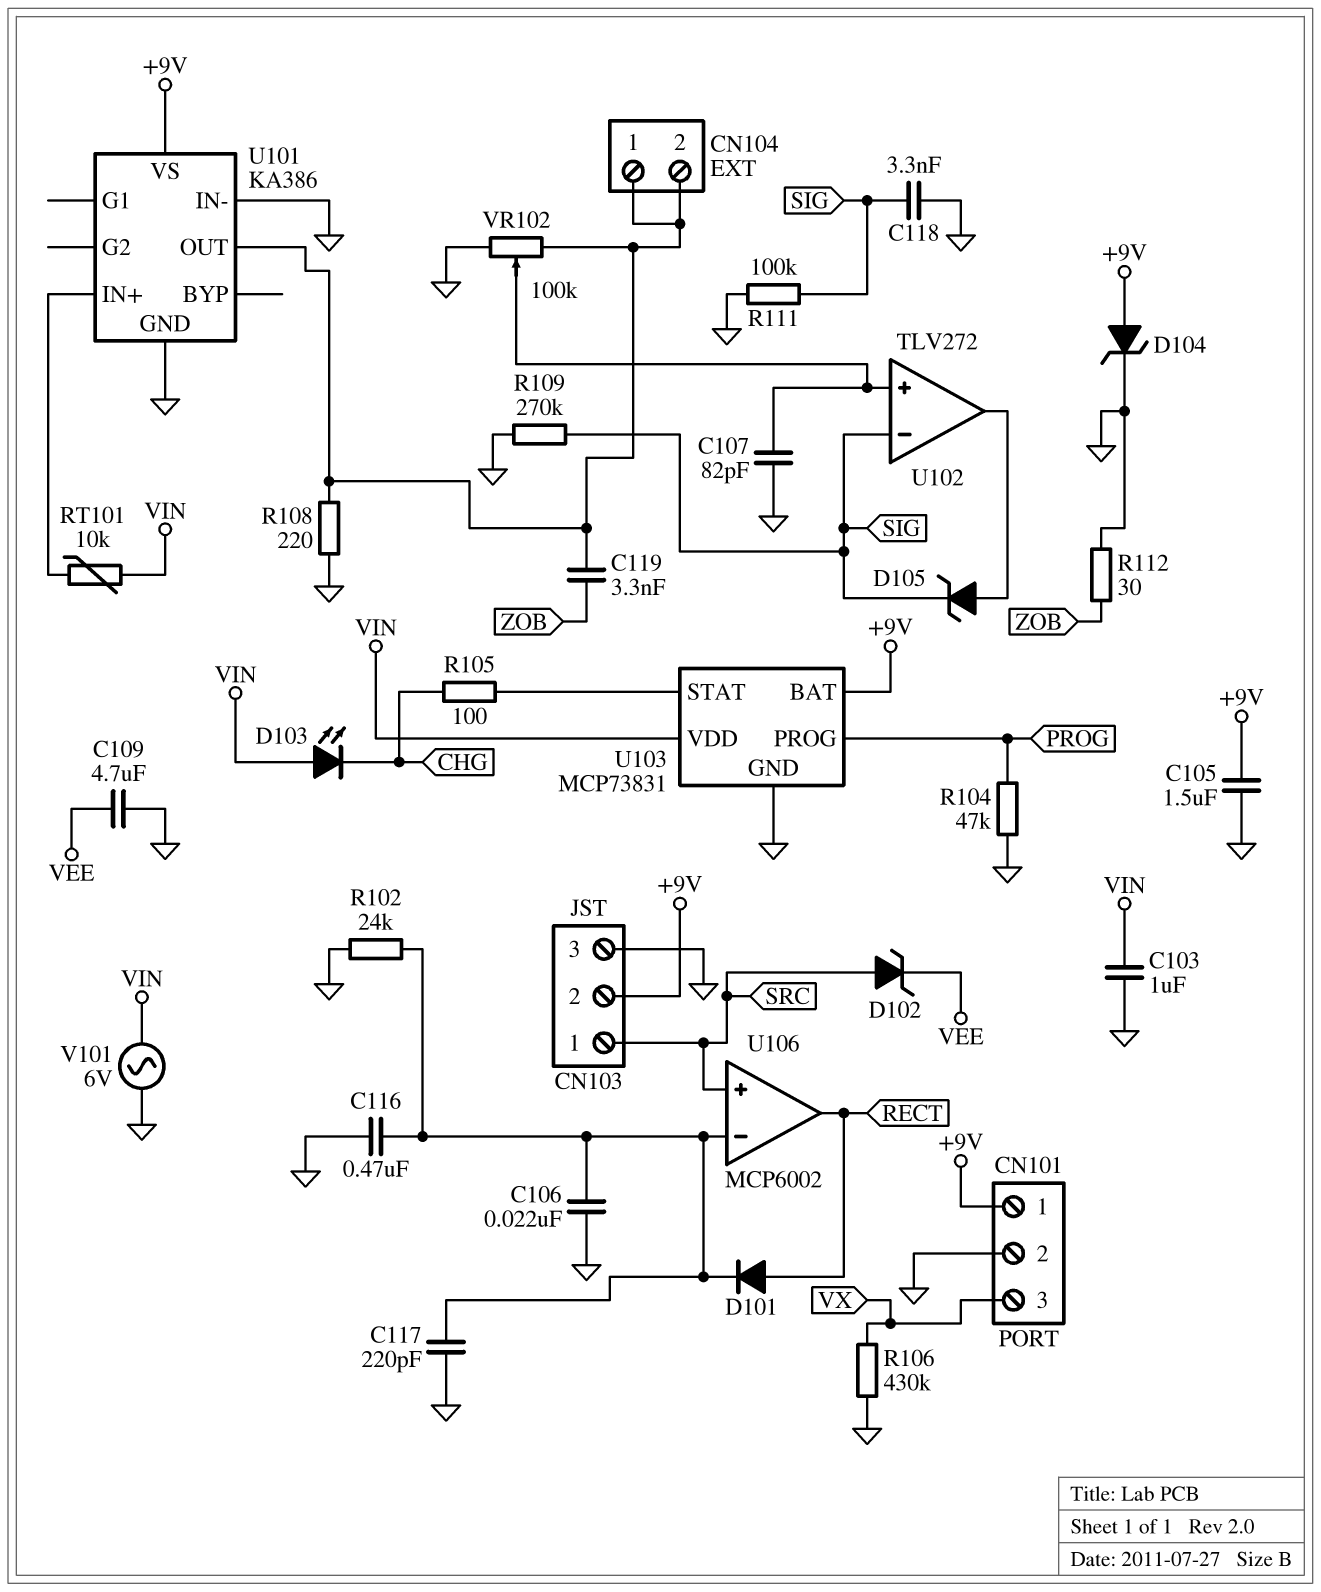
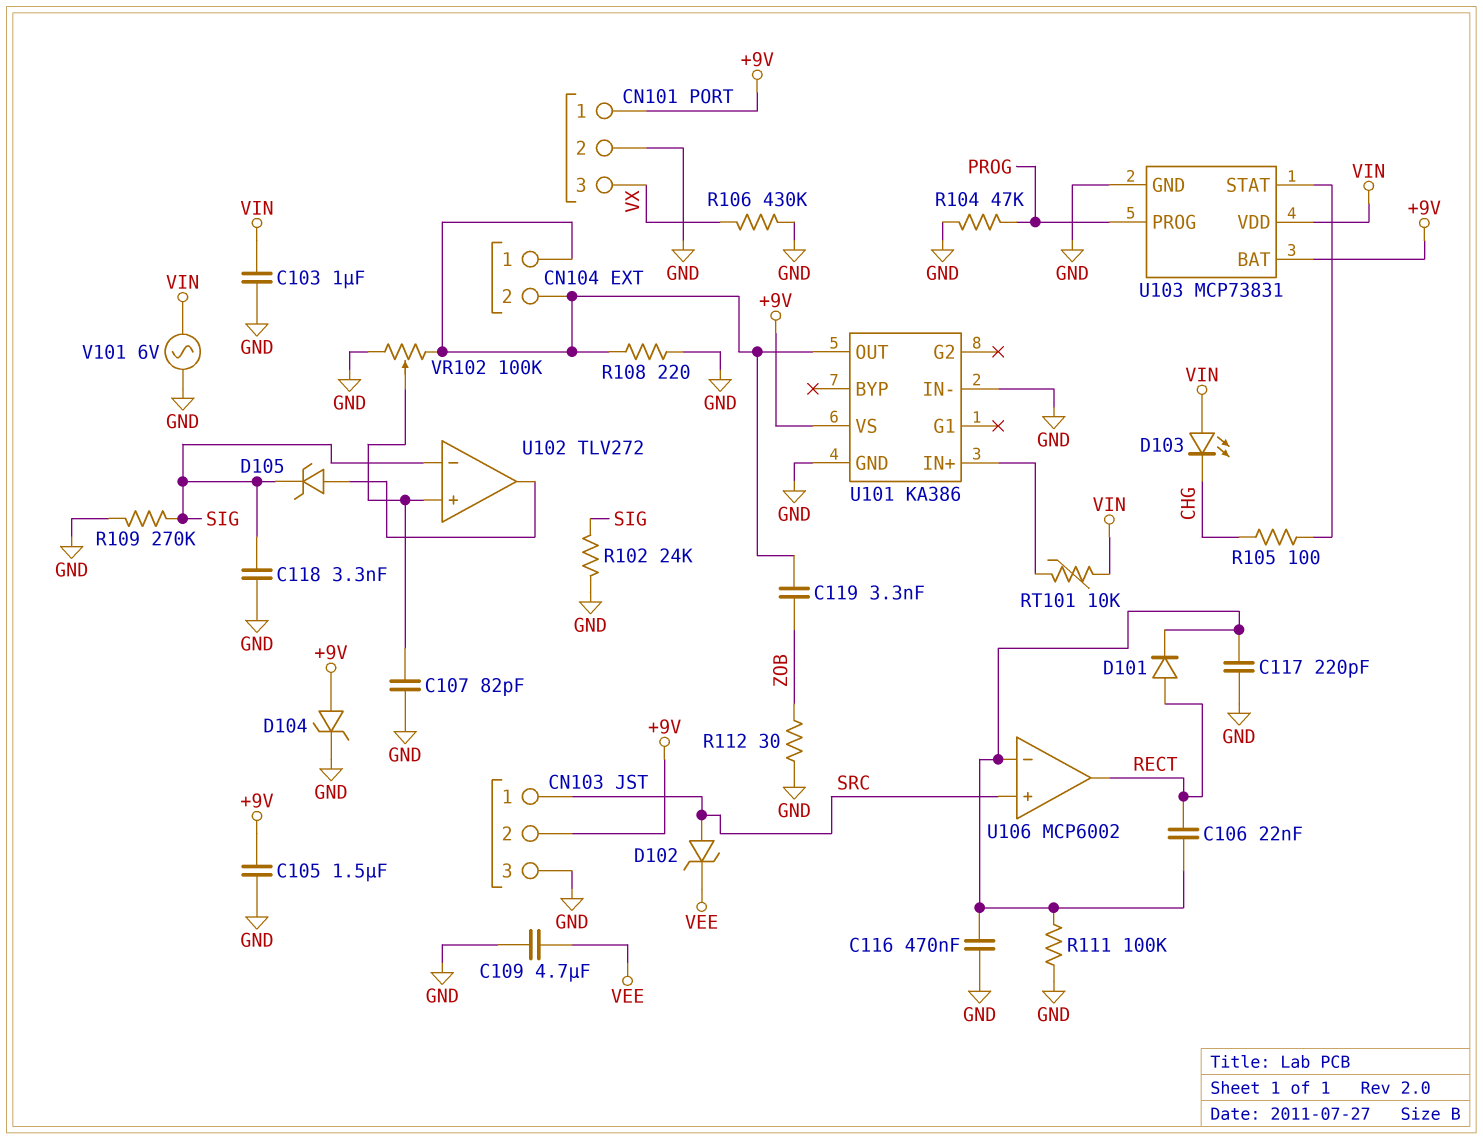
C106: 22nF (GND, U106/in-) -> 22nF (RECT, U106/in-)
R102: 24k (GND, U106/in-) -> 24k (GND, SIG)
R111: 100k (GND, SIG) -> 100k (GND, U106/in-)

